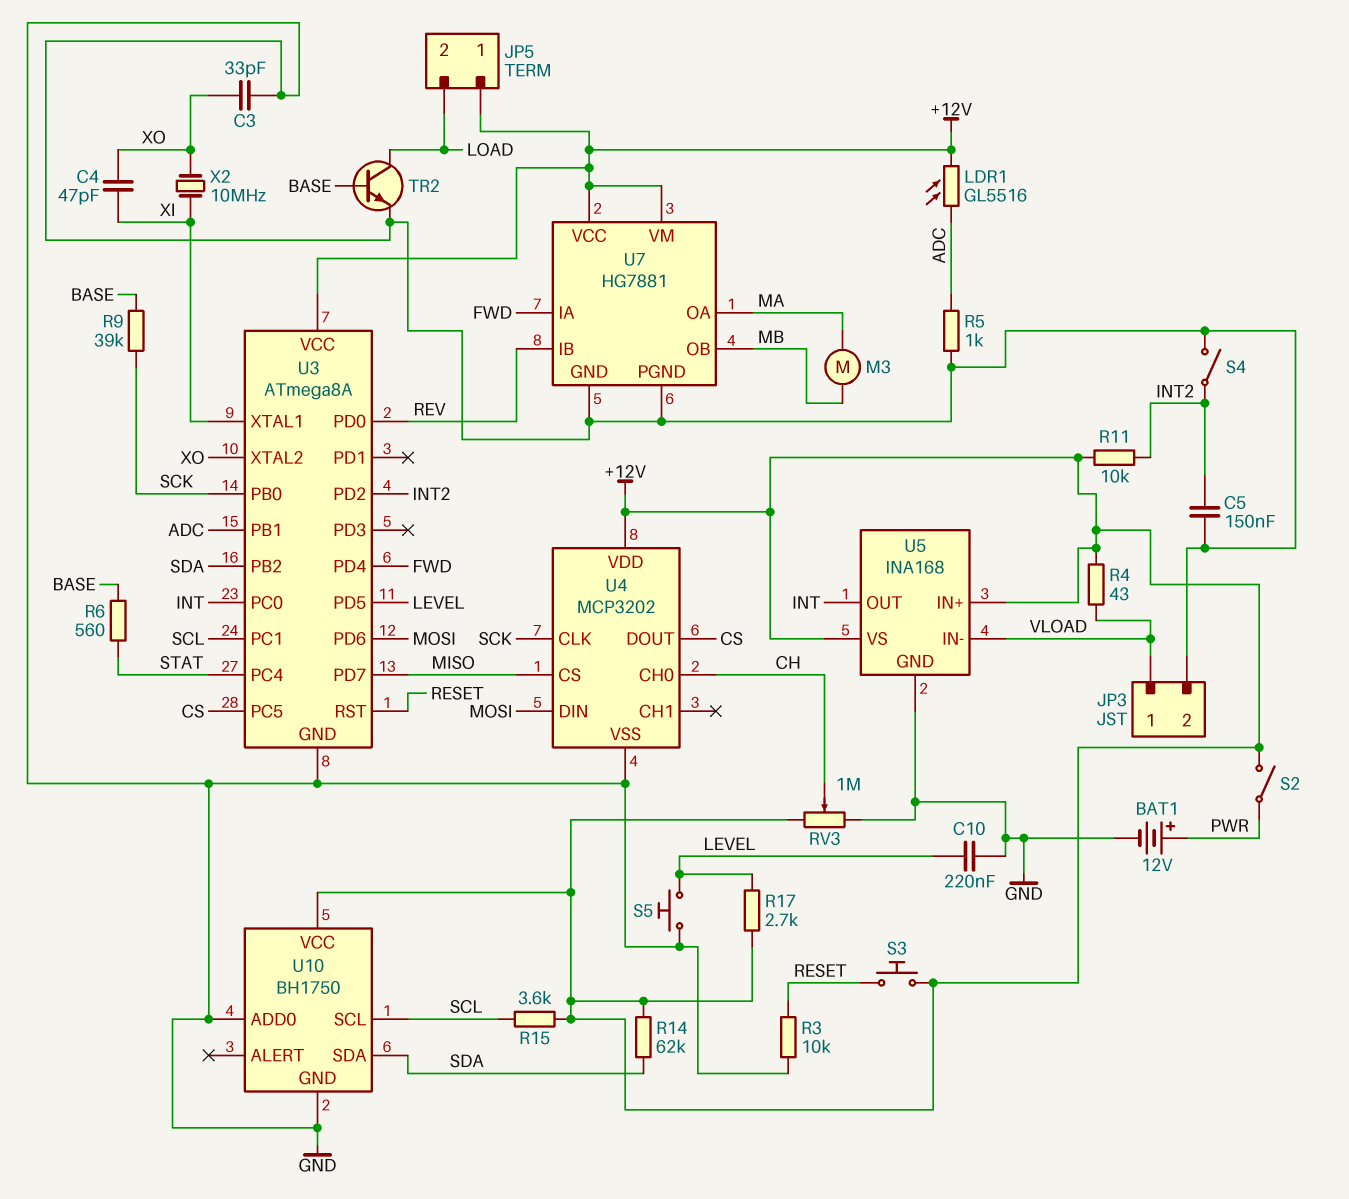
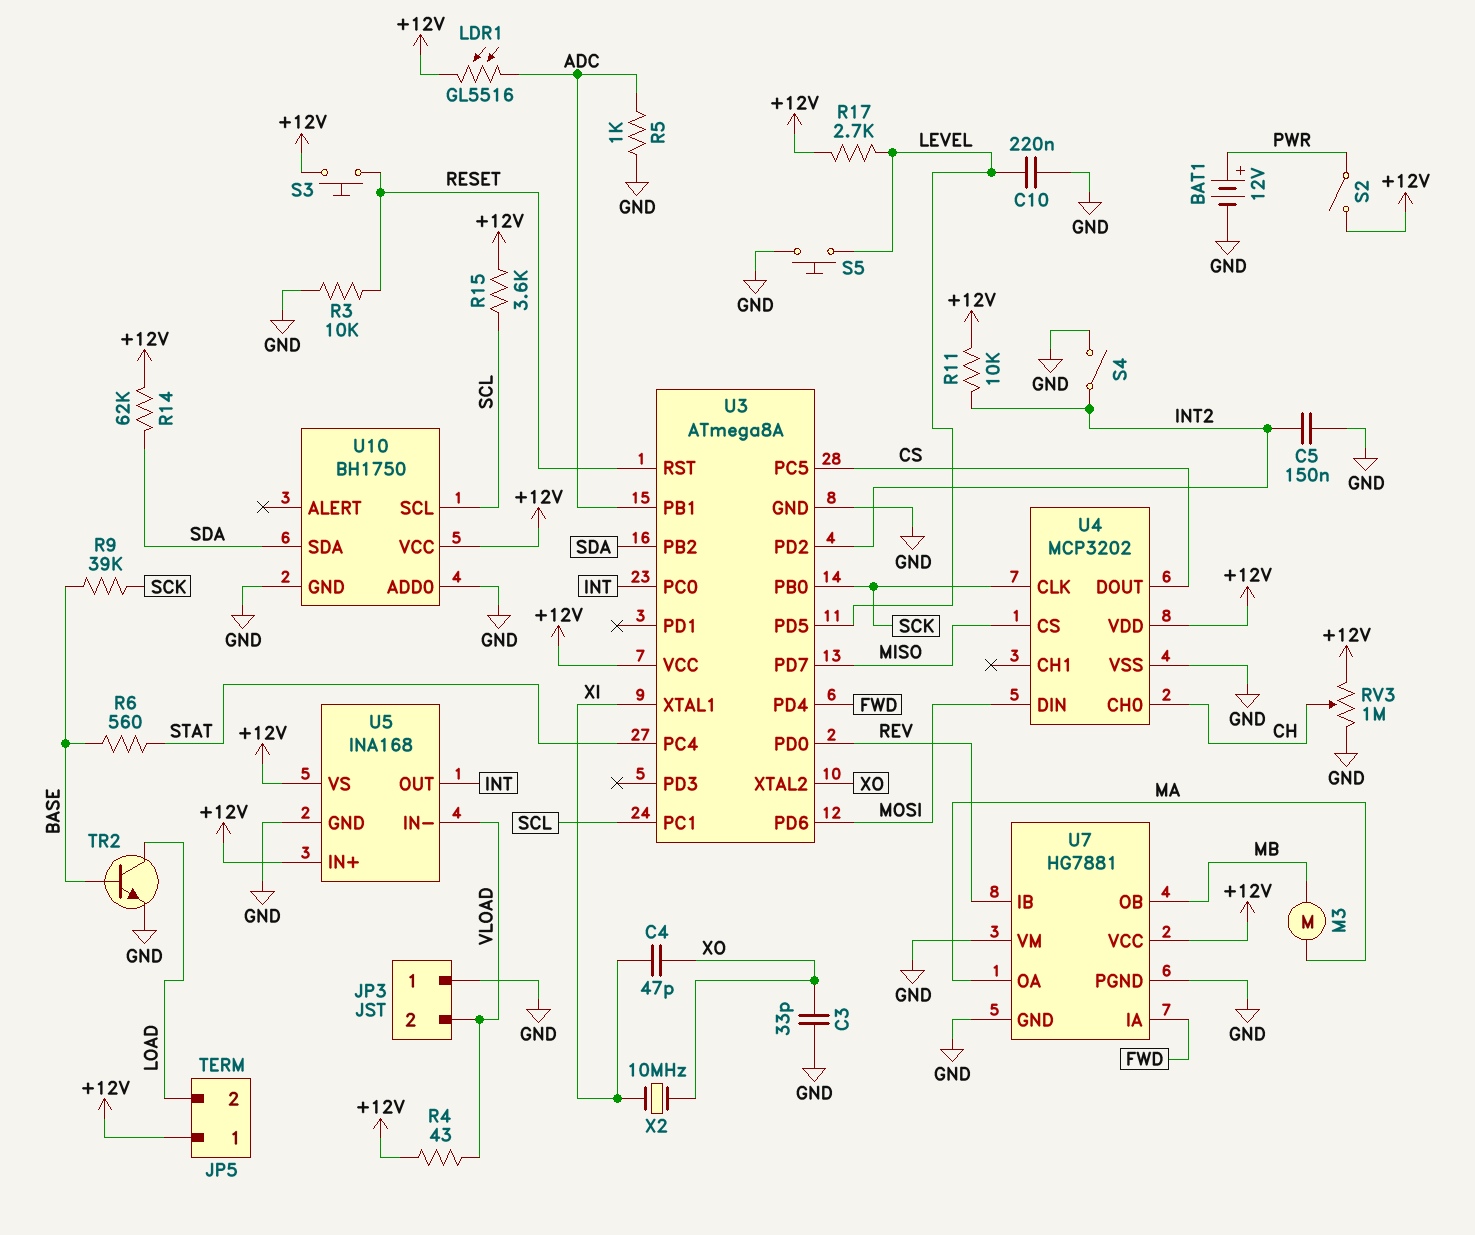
JP3 pin 1: VLOAD -> GND
JP3 pin 2: GND -> VLOAD
U7 pin VM: +12V -> GND

